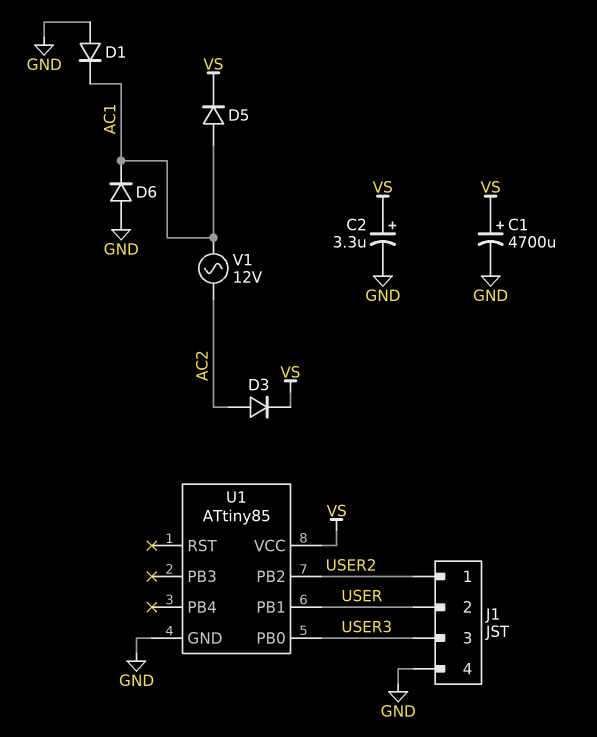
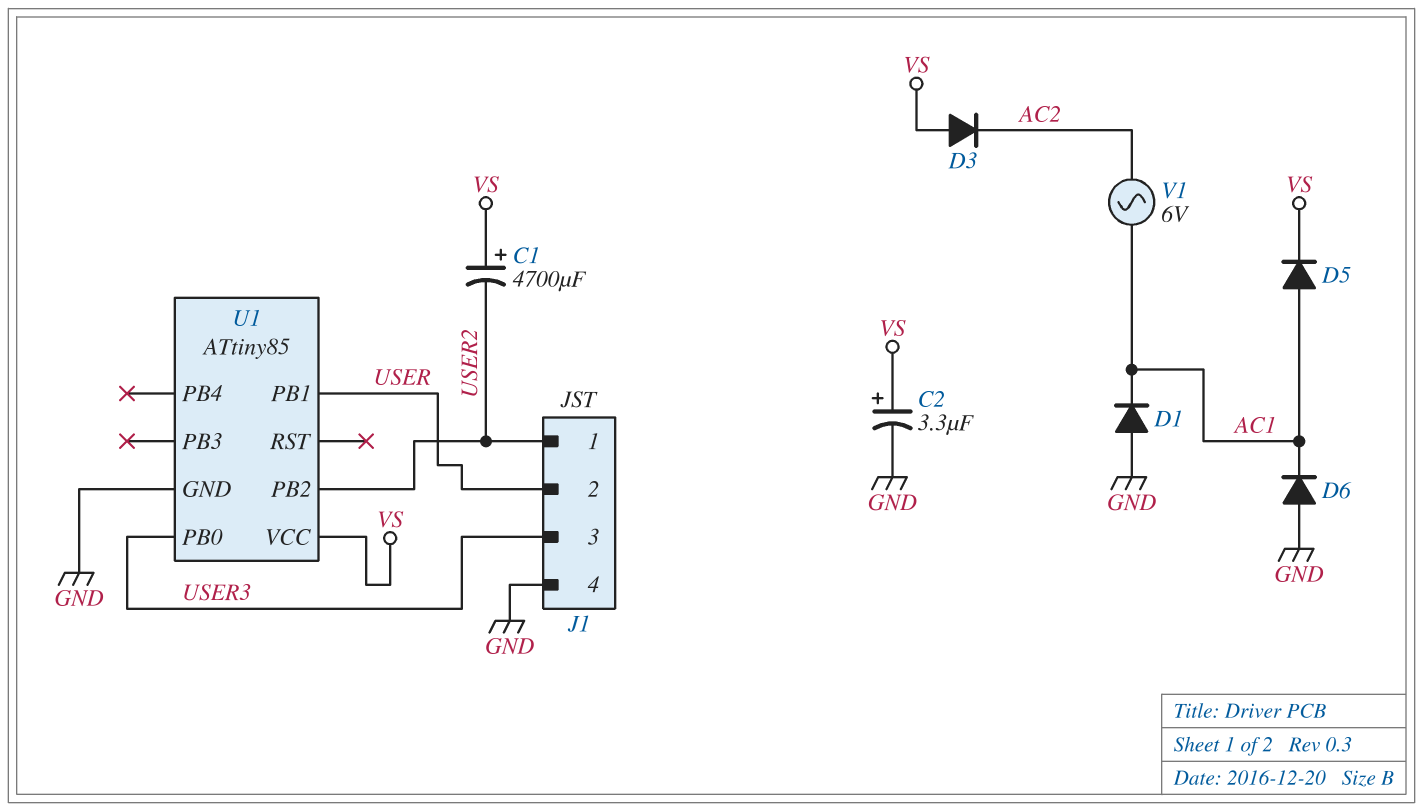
C1: 4700uF (plus VS, minus GND) -> 4700uF (plus VS, minus USER2)
D3: diode (A AC2, K VS) -> diode (A VS, K AC2)
V1: AC 12V (AC1, AC2) -> AC 6V (AC1, AC2)

